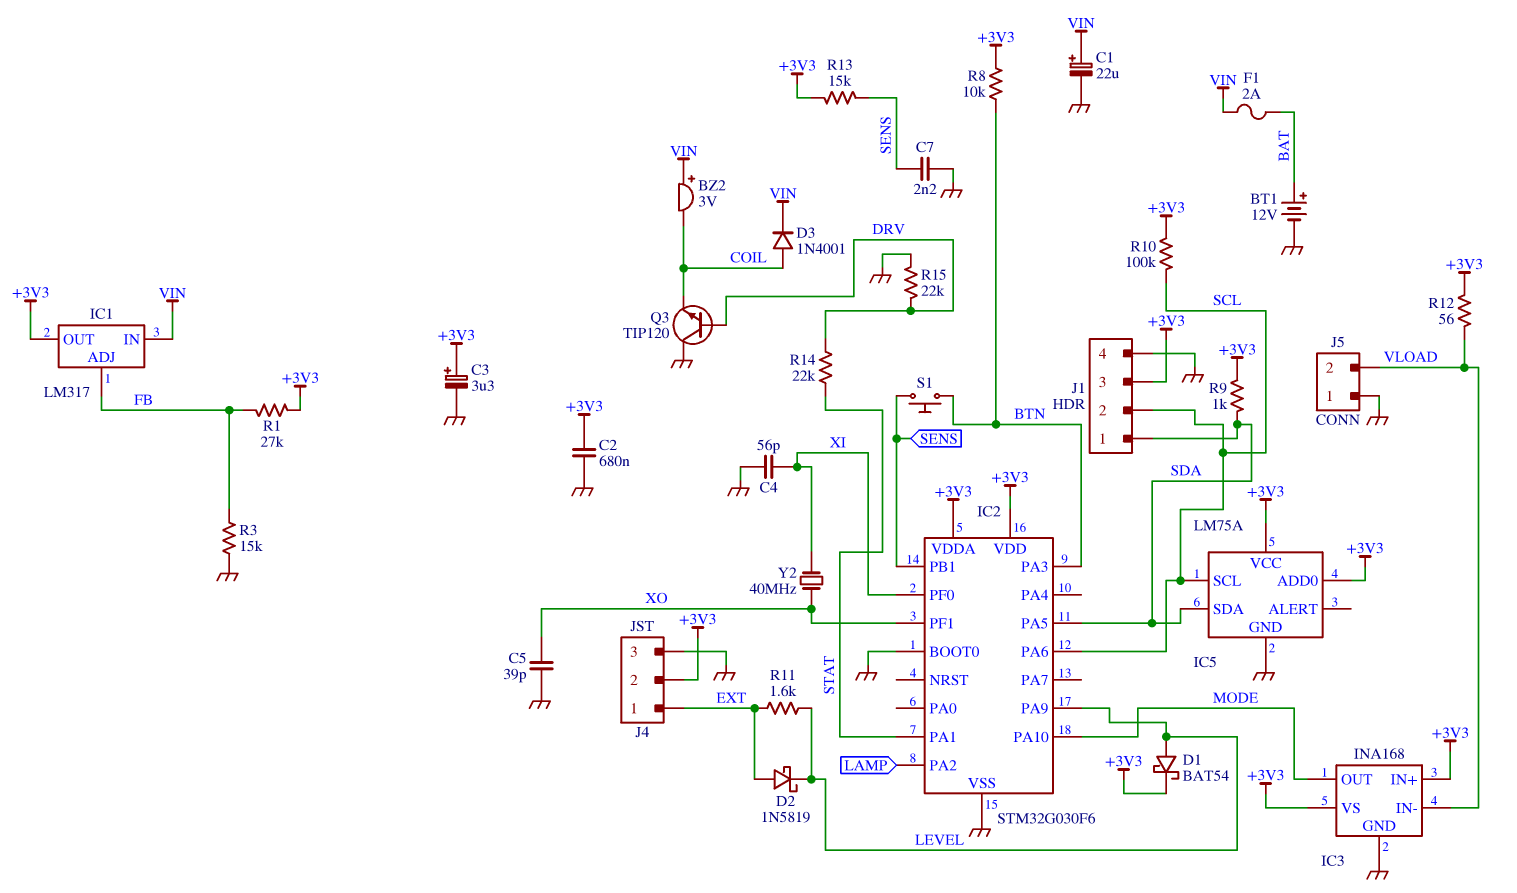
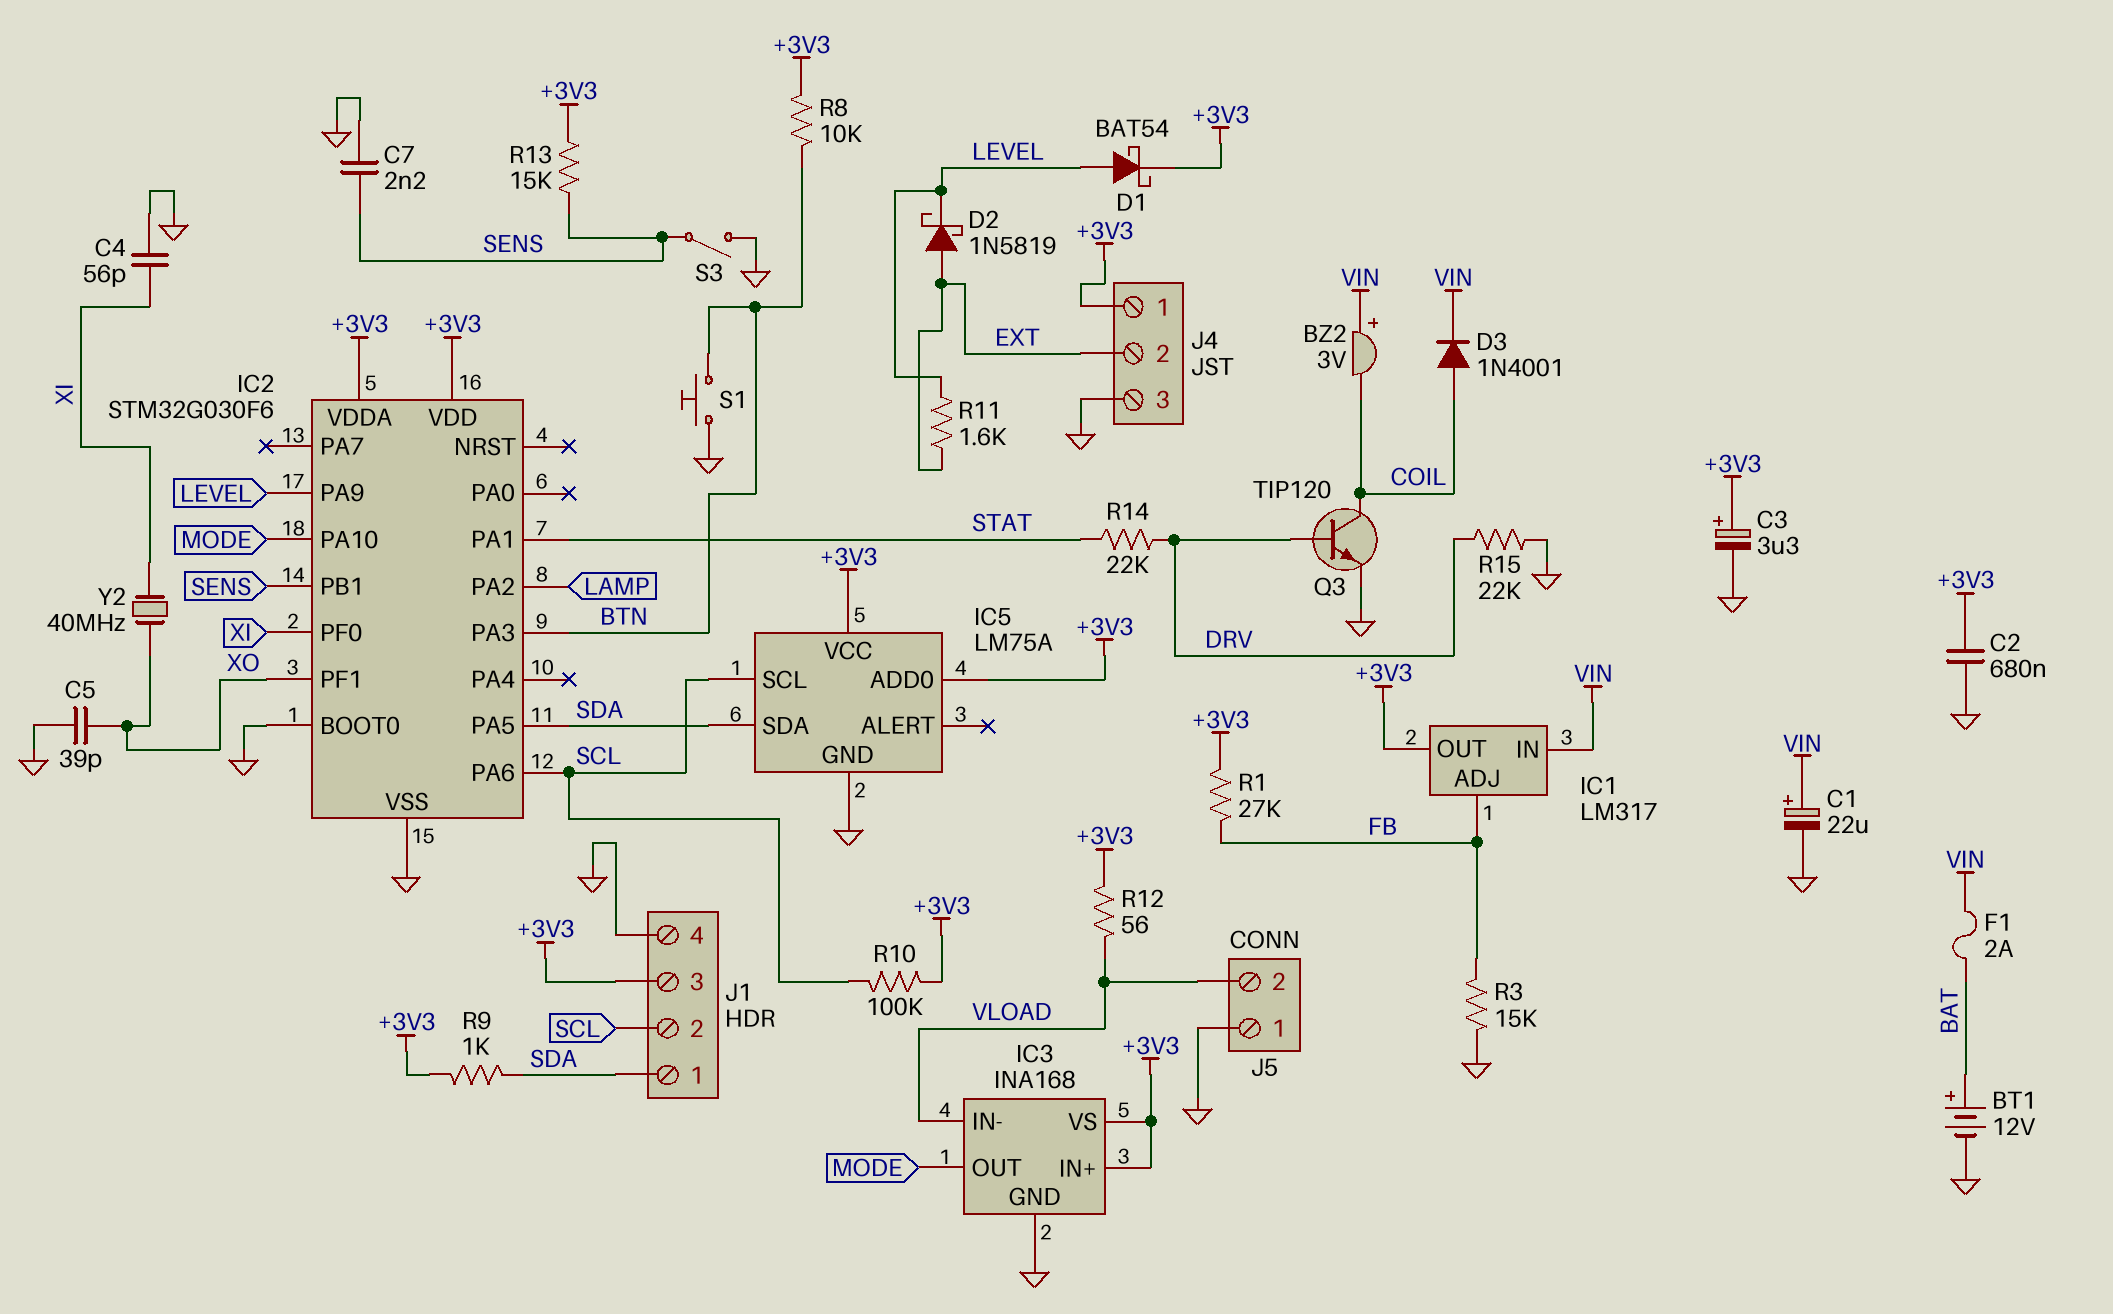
J4 pin 1: EXT -> +3V3
J4 pin 2: +3V3 -> EXT
Q3: NPN TIP120 (B DRV, C GND, E COIL) -> NPN TIP120 (B DRV, C COIL, E GND)
S1: button (BTN, SENS) -> button (BTN, GND)
S3: none -> switch (GND, SENS)

